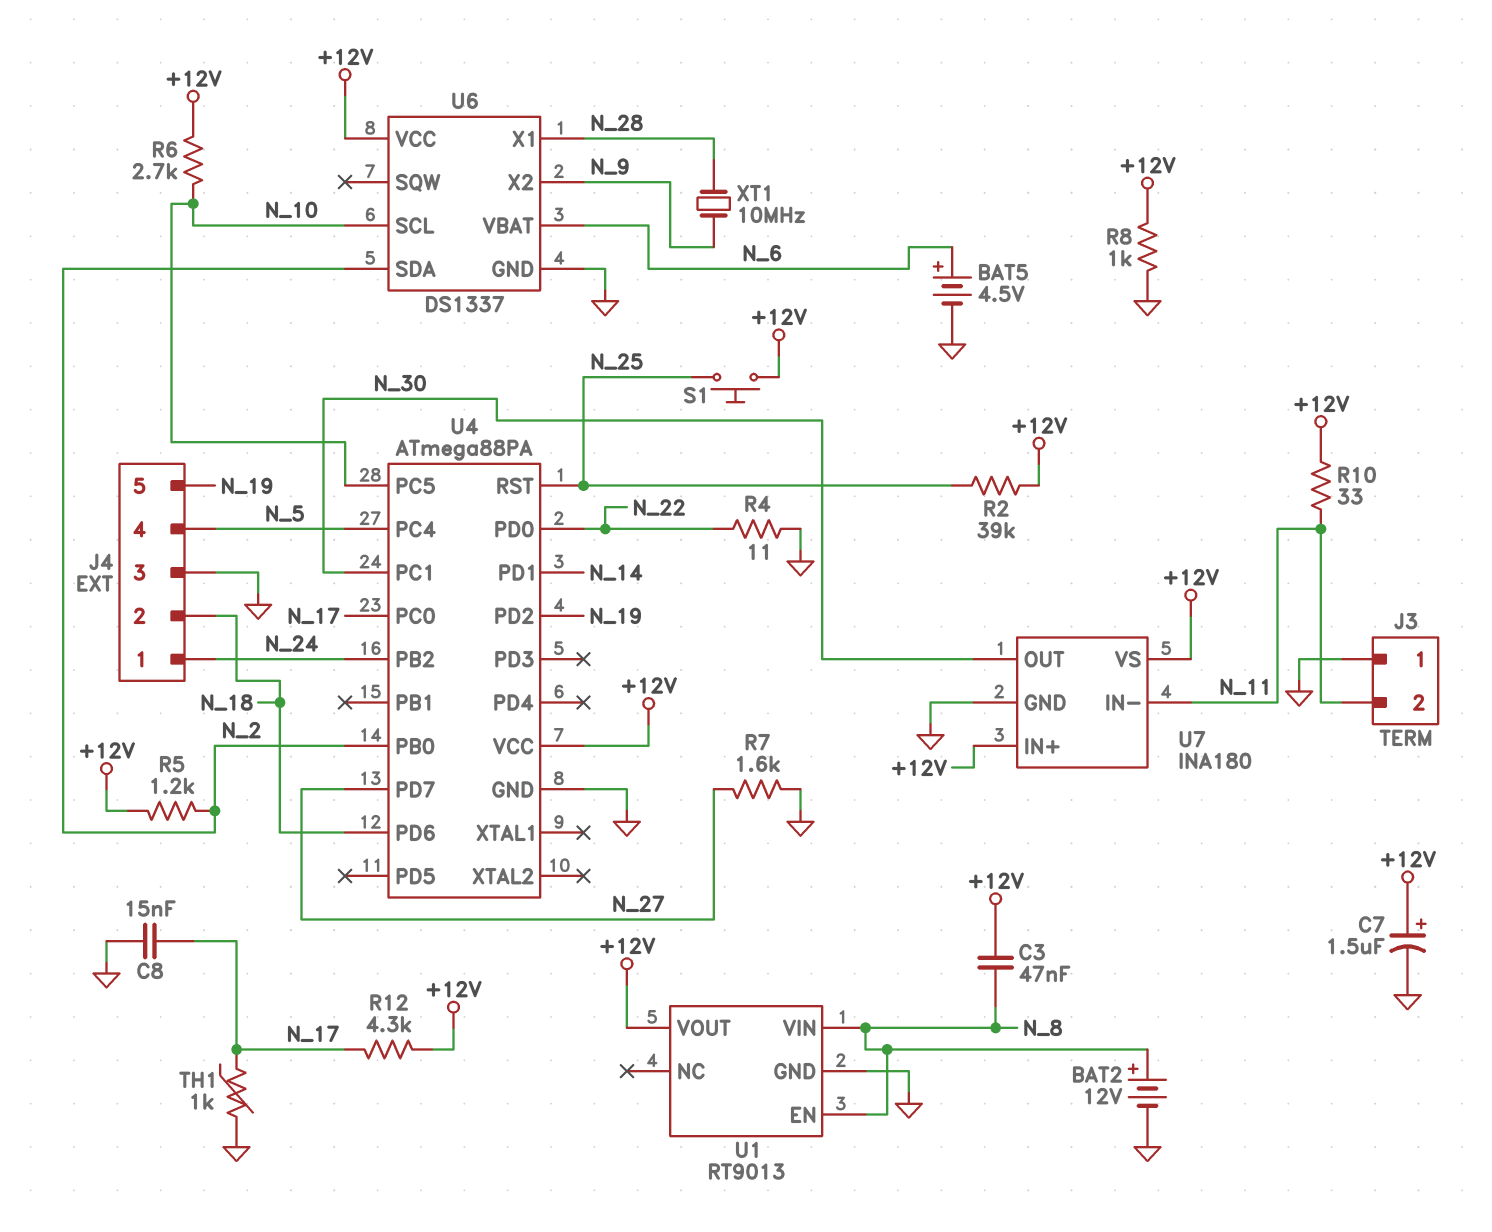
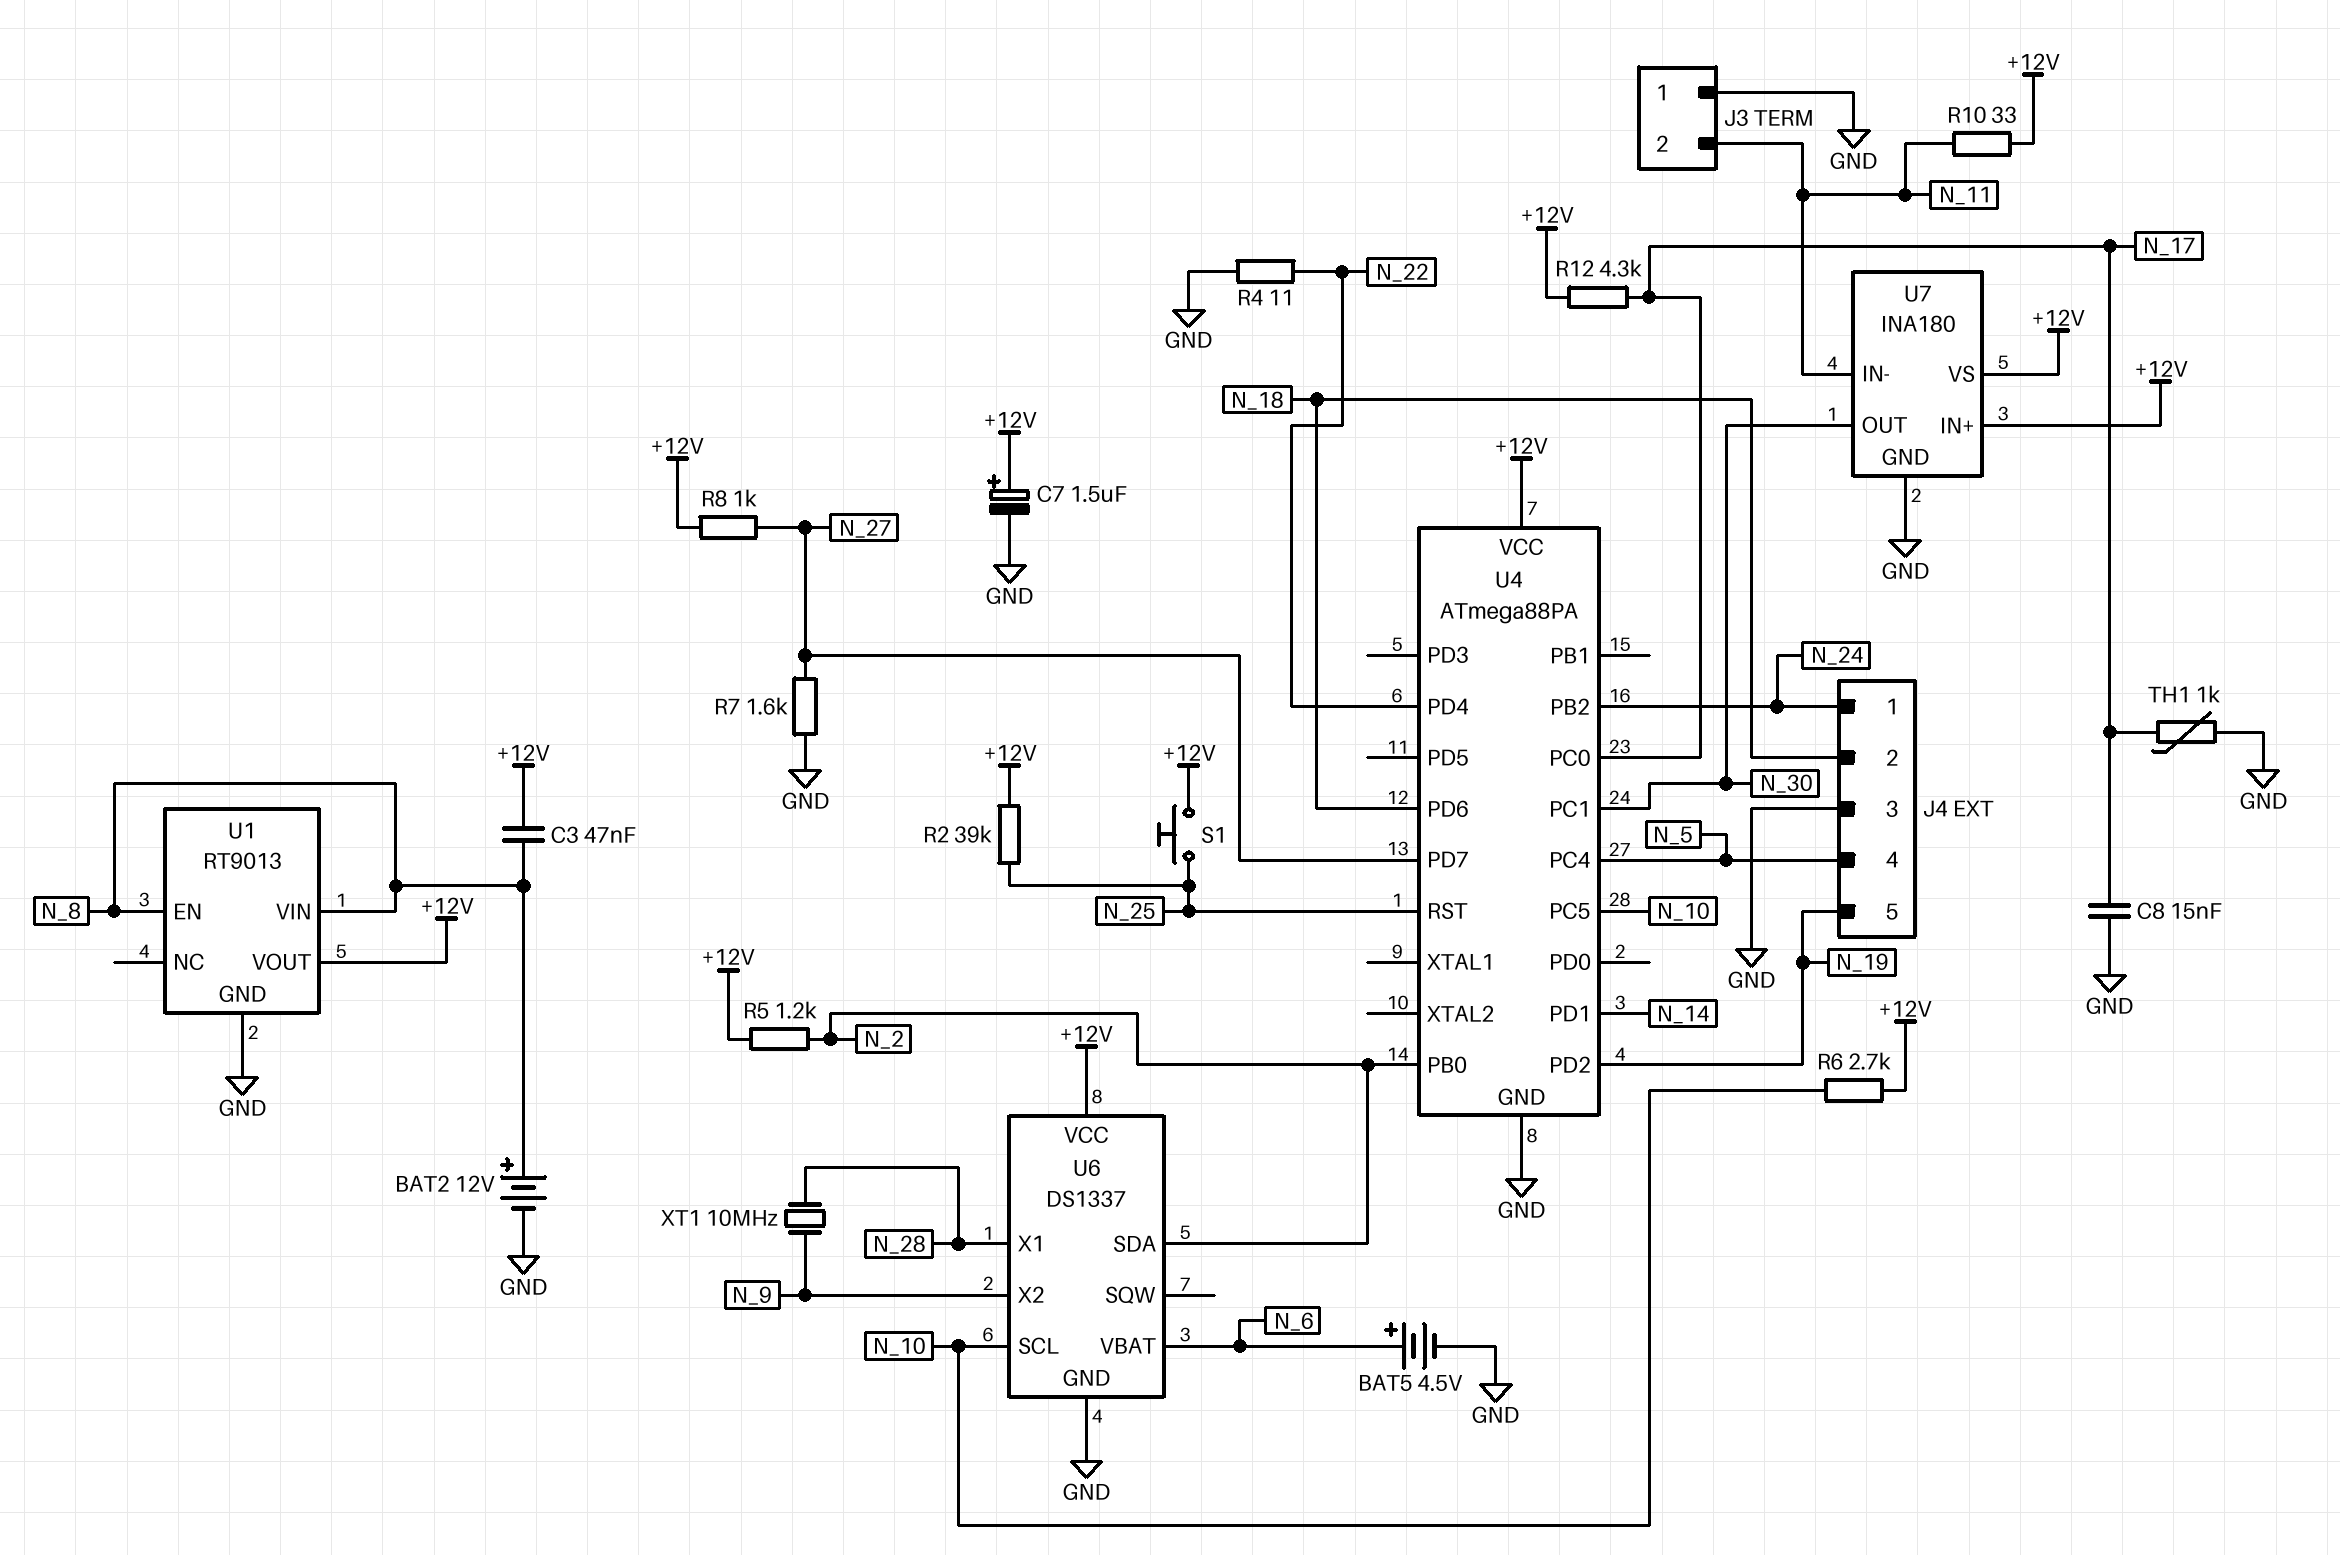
R8: 1k (+12V, GND) -> 1k (+12V, N_27)
U4 pin PD0: N_22 -> none
U4 pin PD4: none -> N_22

